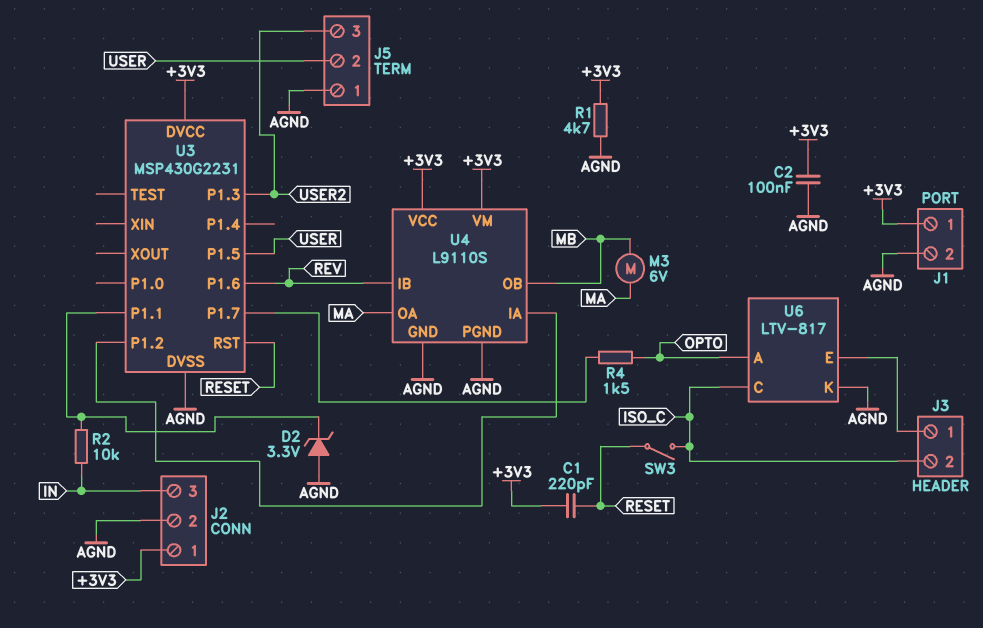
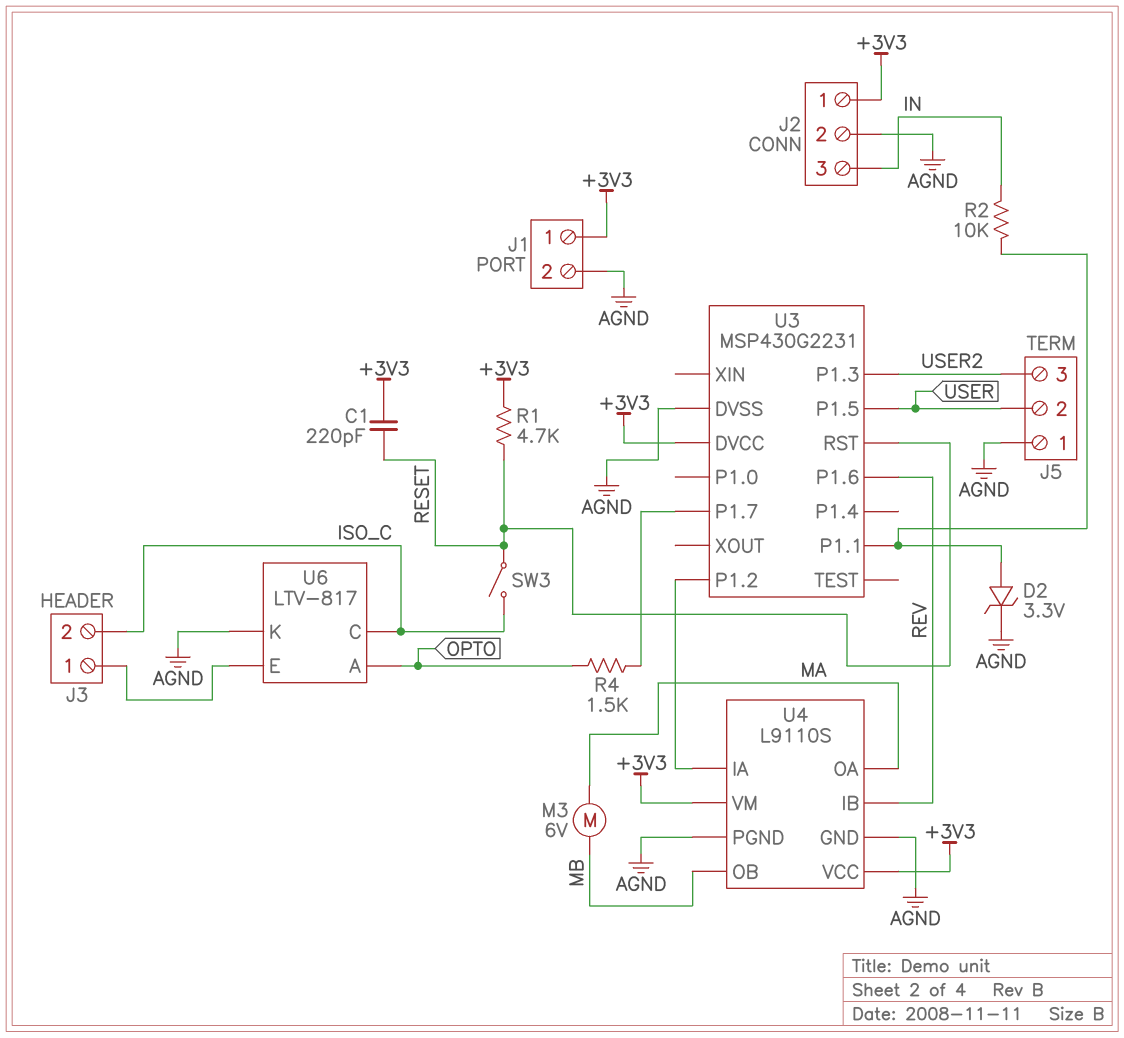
C2: 100nF (+3V3, AGND) -> none
D2: zener 3.3V (A AGND, K U3/P1.1) -> zener 3.3V (A U3/P1.1, K AGND)
R1: 4.7k (+3V3, AGND) -> 4.7k (+3V3, RESET)

